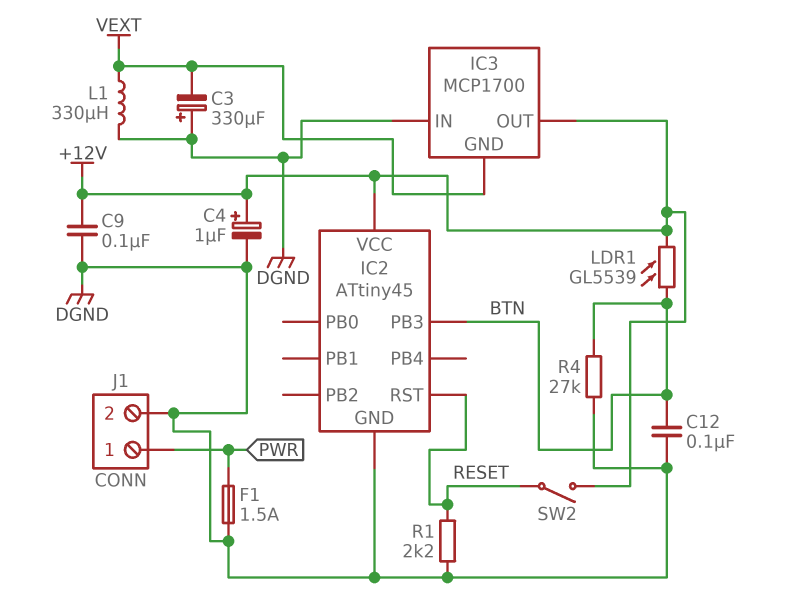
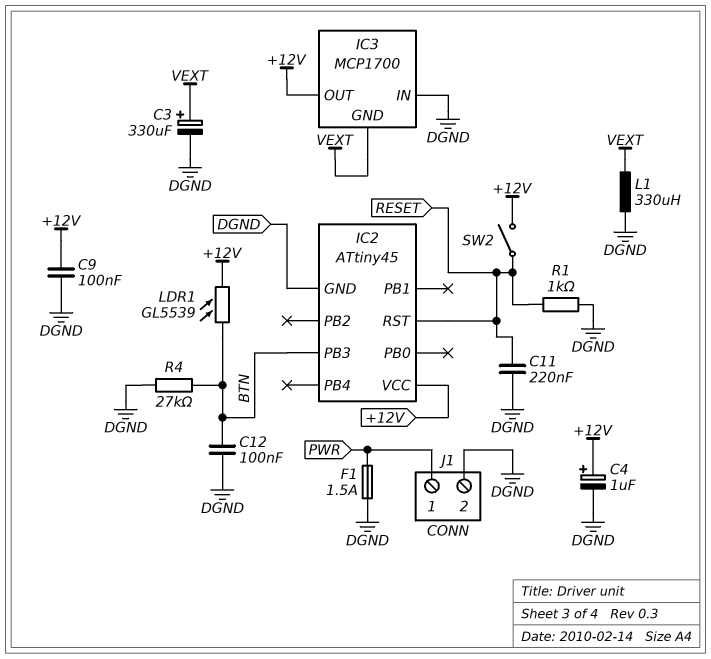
C3: 330uF (plus DGND, minus VEXT) -> 330uF (plus VEXT, minus DGND)
C11: none -> 220nF (DGND, RESET)
R1: 2.2k (DGND, RESET) -> 1k (DGND, RESET)

